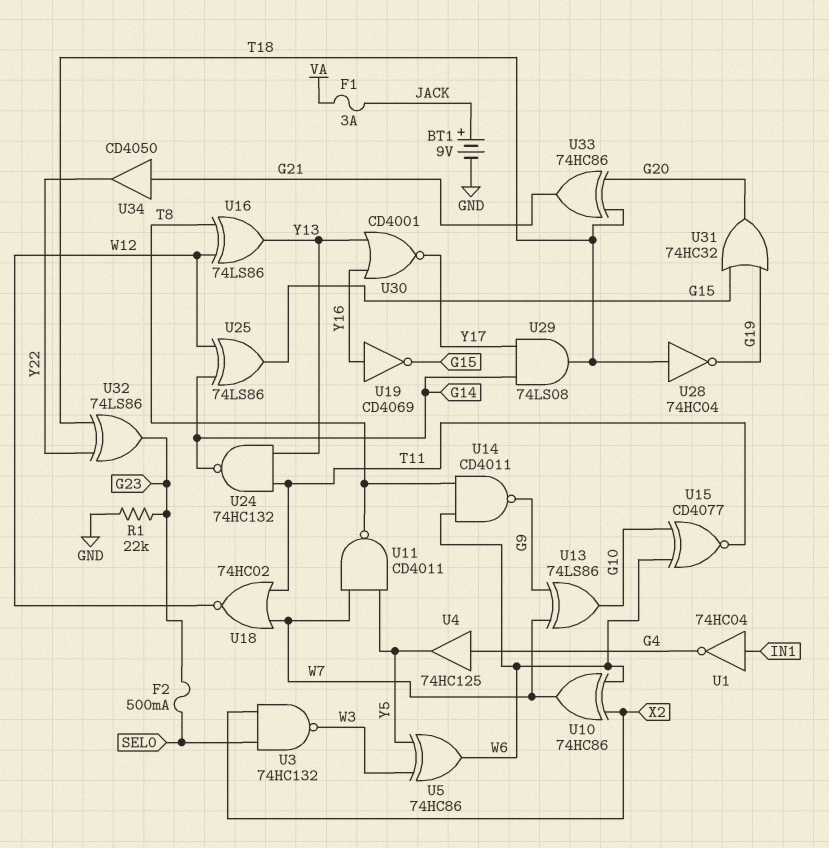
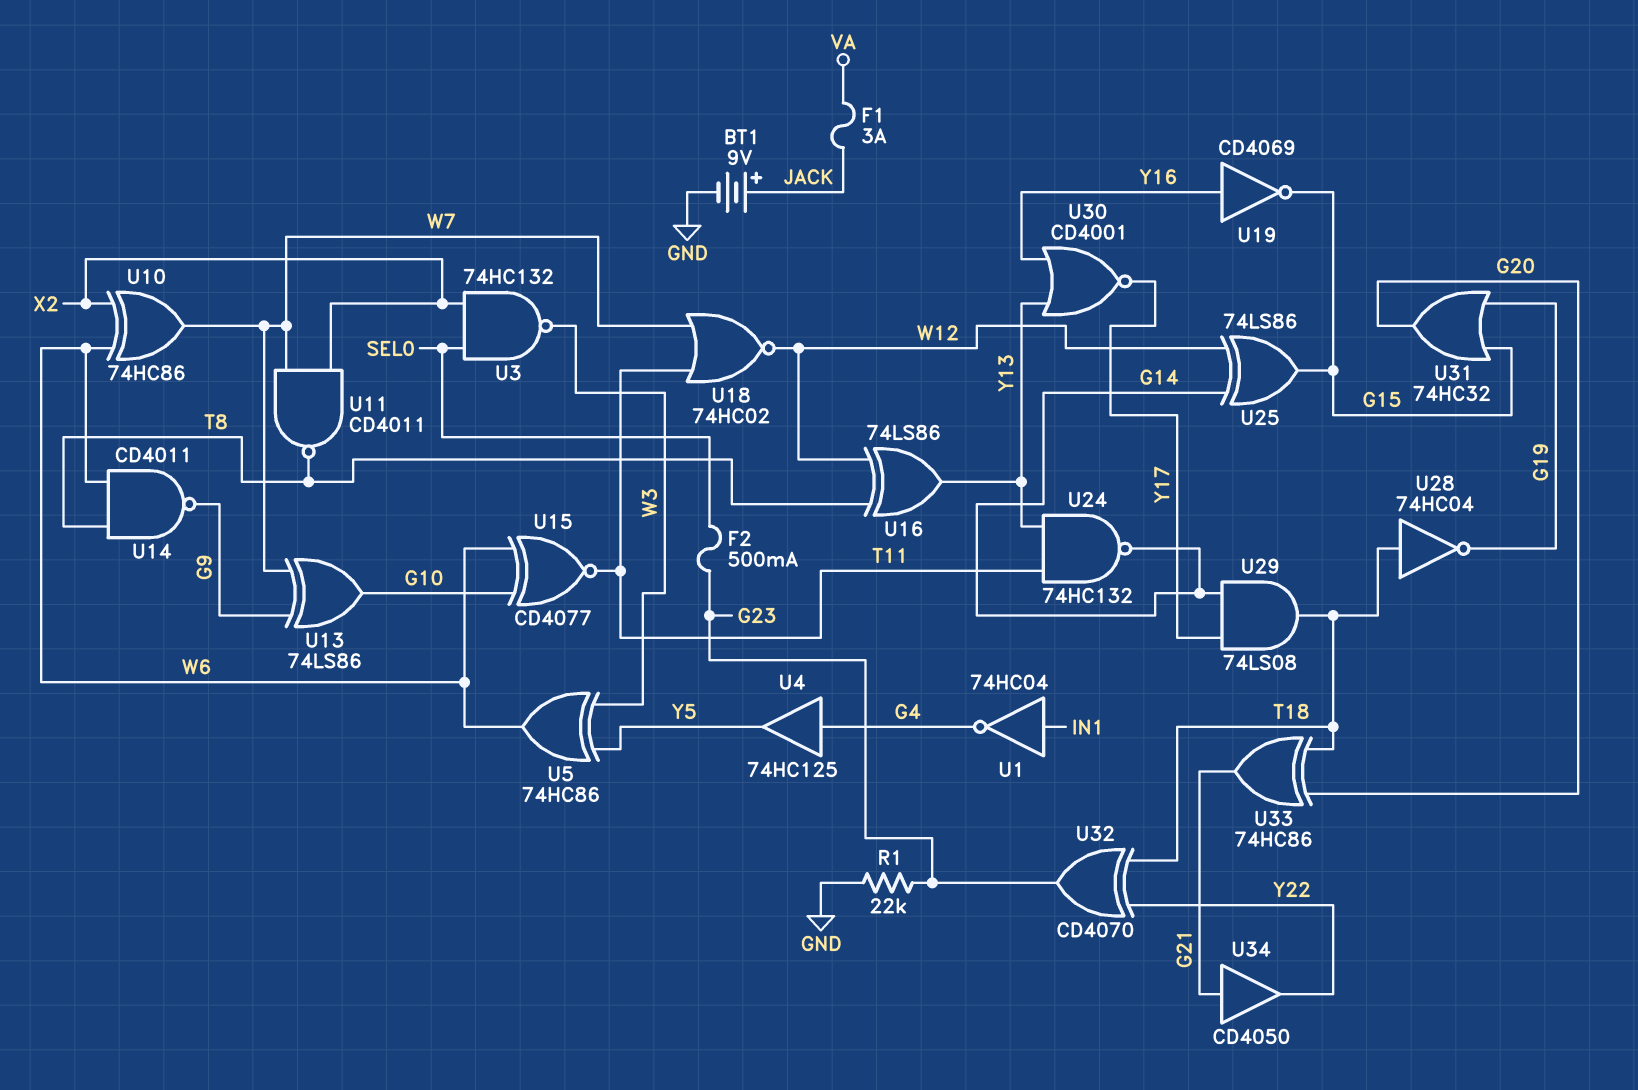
U11: NAND CD4011 (in W7, in Y5, out T8) -> NAND CD4011 (in W7, in X2, out T8)
U32: XOR 74LS86 (in T18, in Y22, out G23) -> XOR CD4070 (in T18, in Y22, out G23)

